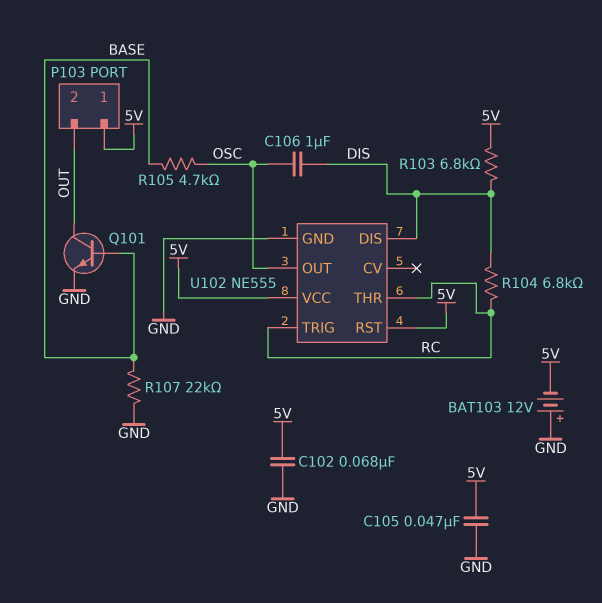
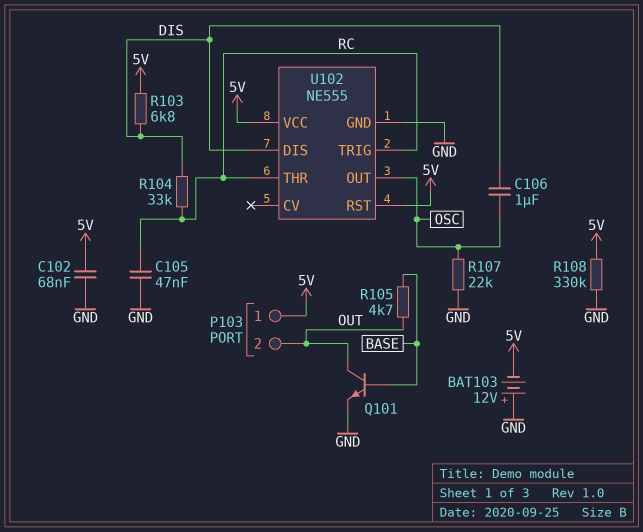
C105: 47nF (5V, GND) -> 47nF (GND, RC)
R104: 6.8k (DIS, RC) -> 33k (DIS, RC)
R105: 4.7k (BASE, OSC) -> 4.7k (BASE, OUT)
R107: 22k (BASE, GND) -> 22k (GND, OSC)
R108: none -> 330k (5V, GND)

